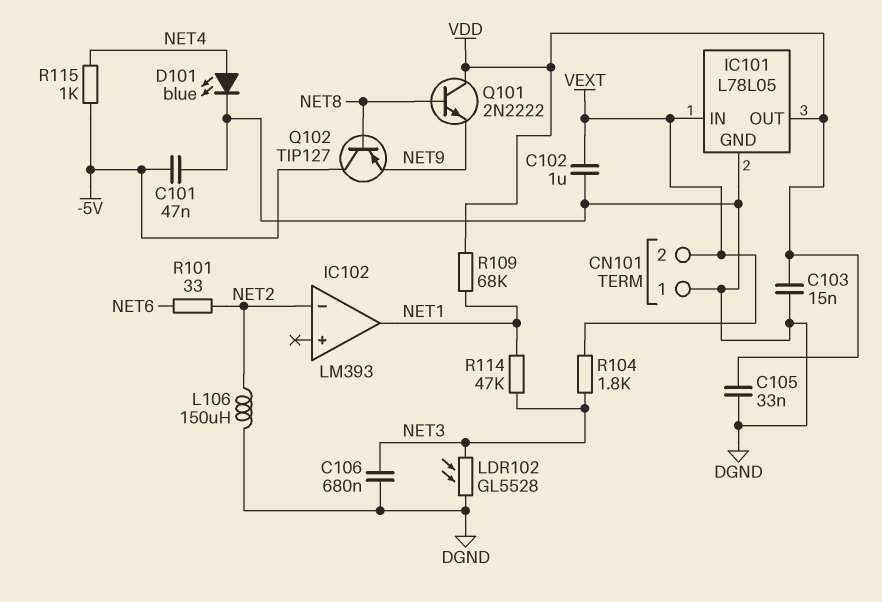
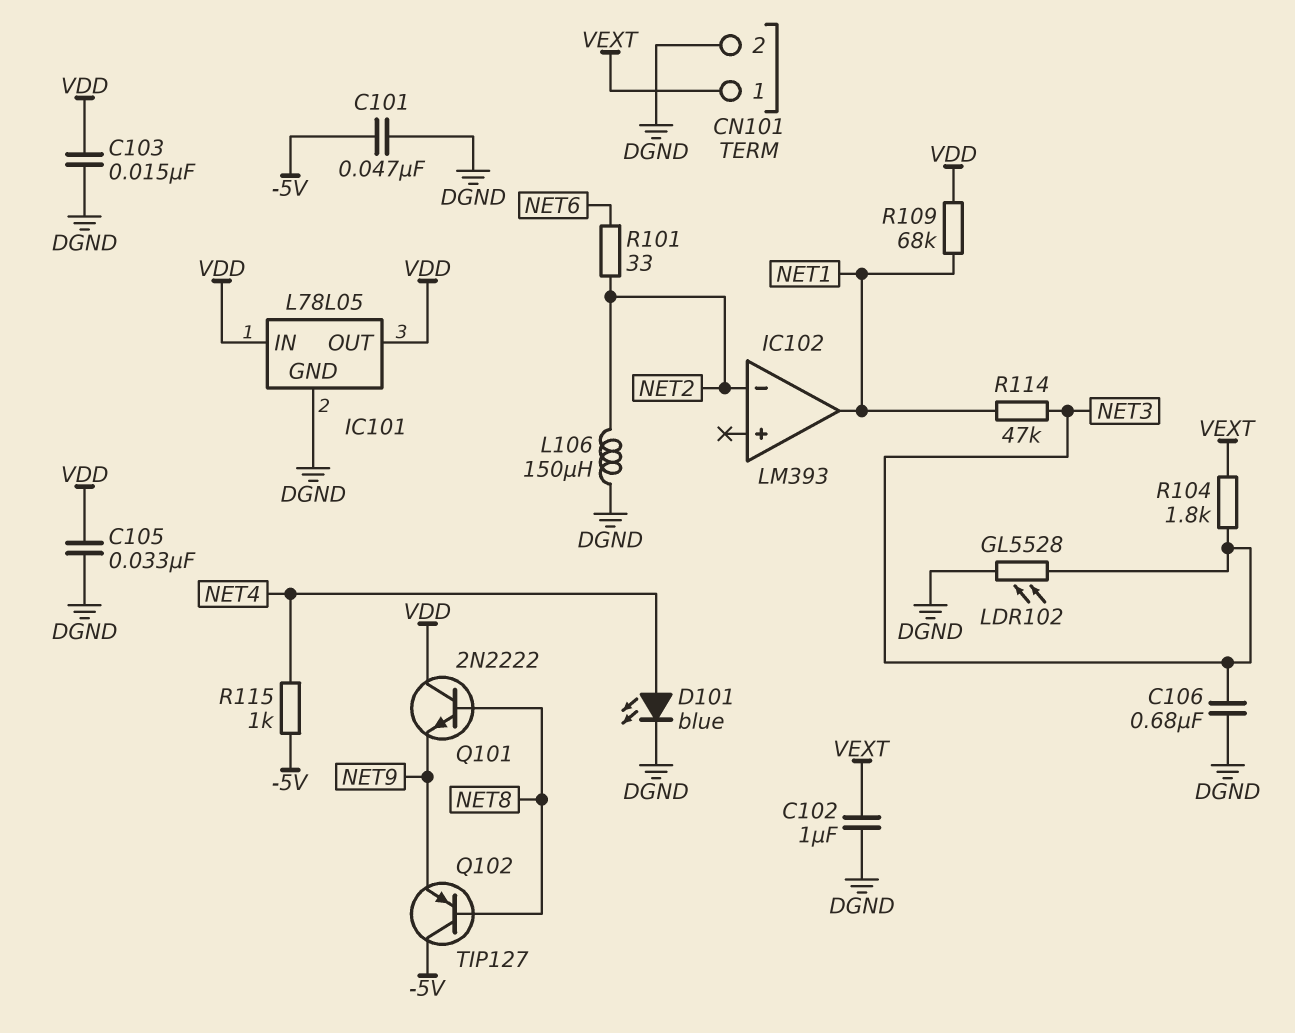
CN101 pin 1: DGND -> VEXT
CN101 pin 2: VEXT -> DGND
IC101 pin IN: VEXT -> VDD

